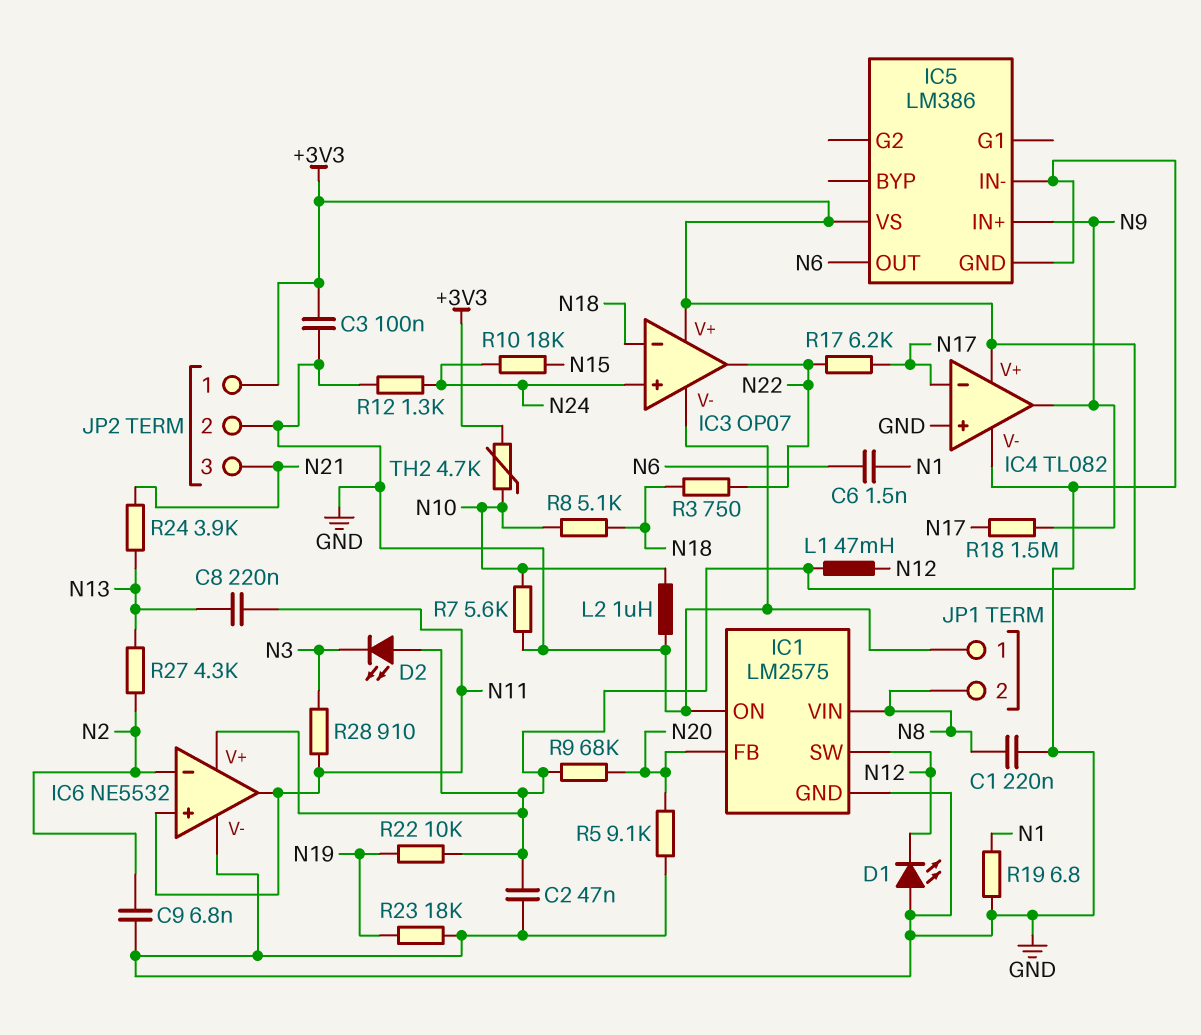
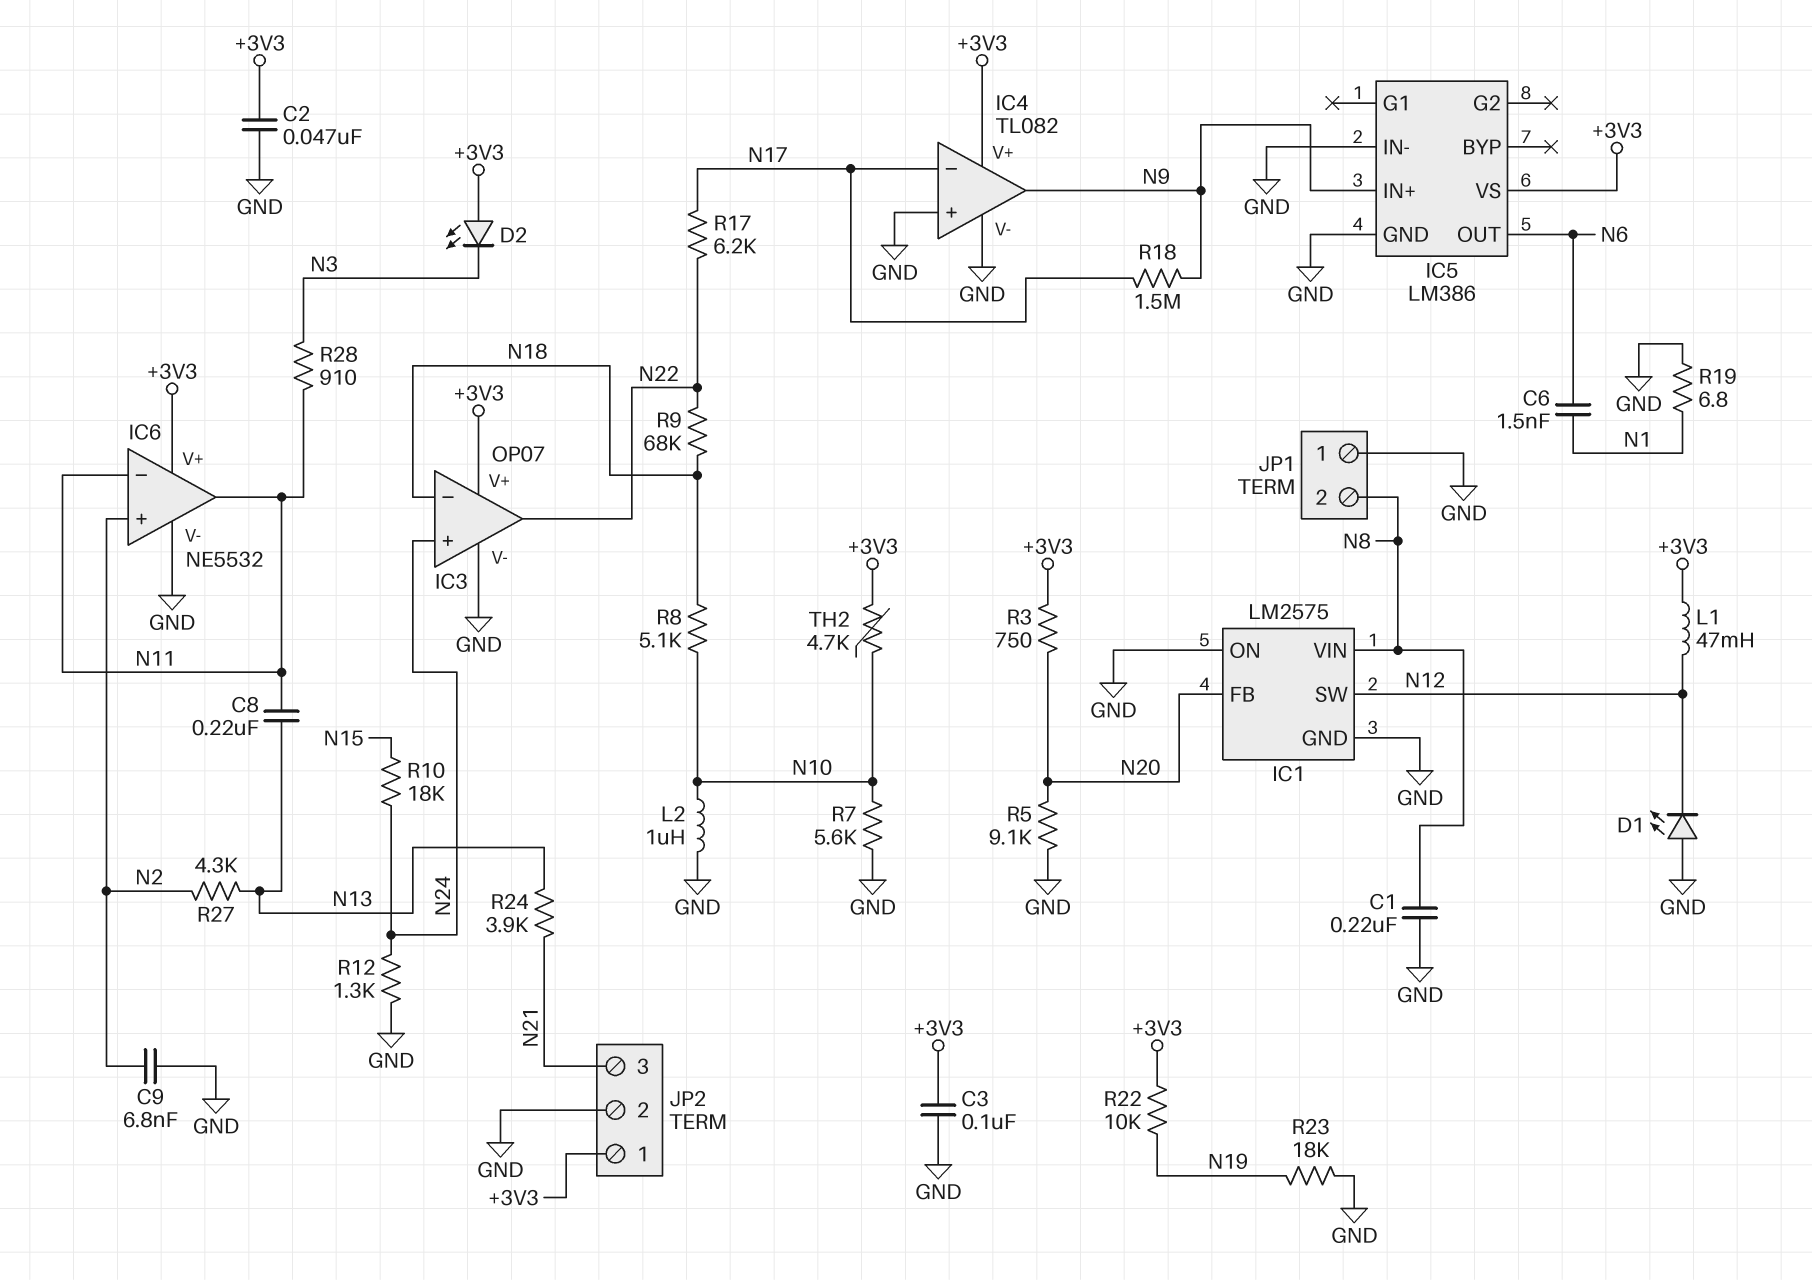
IC6 pin in+: N11 -> N2
IC6 pin in-: N2 -> N11
R3: 750 (N18, N22) -> 750 (+3V3, N20)
R9: 68k (+3V3, N20) -> 68k (N18, N22)

